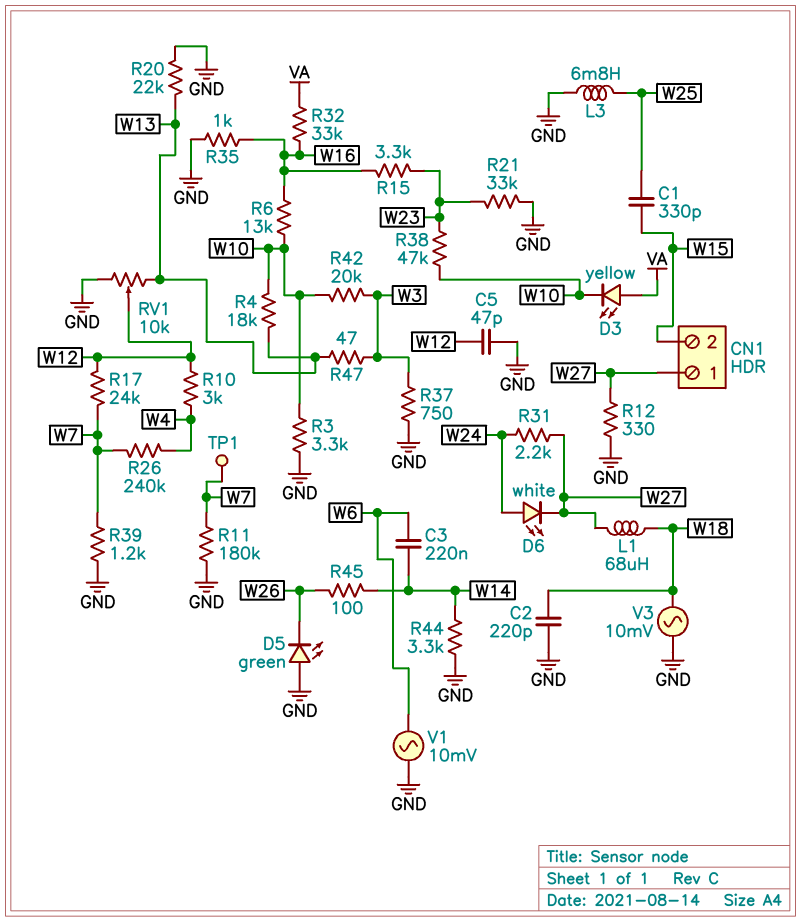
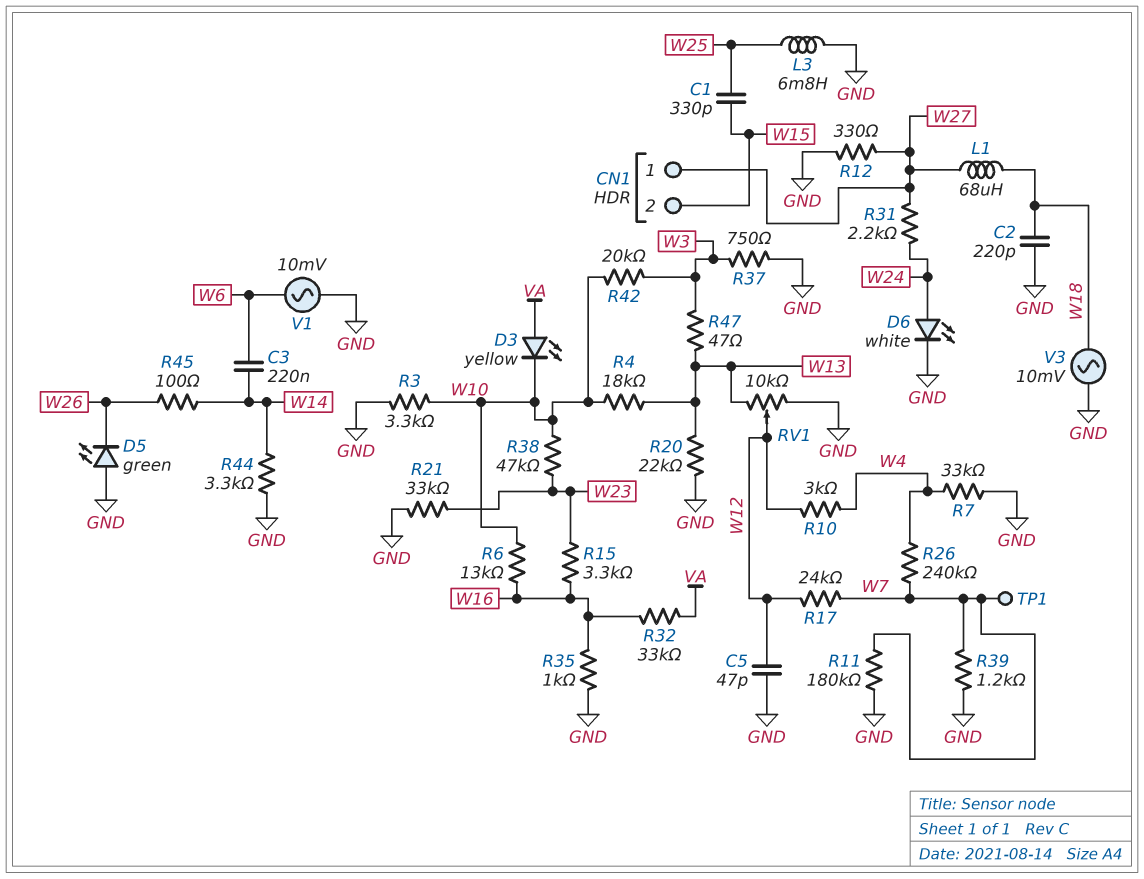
D6: LED white (A W24, K W27) -> LED white (A W24, K GND)
R7: none -> 33k (GND, W4)

